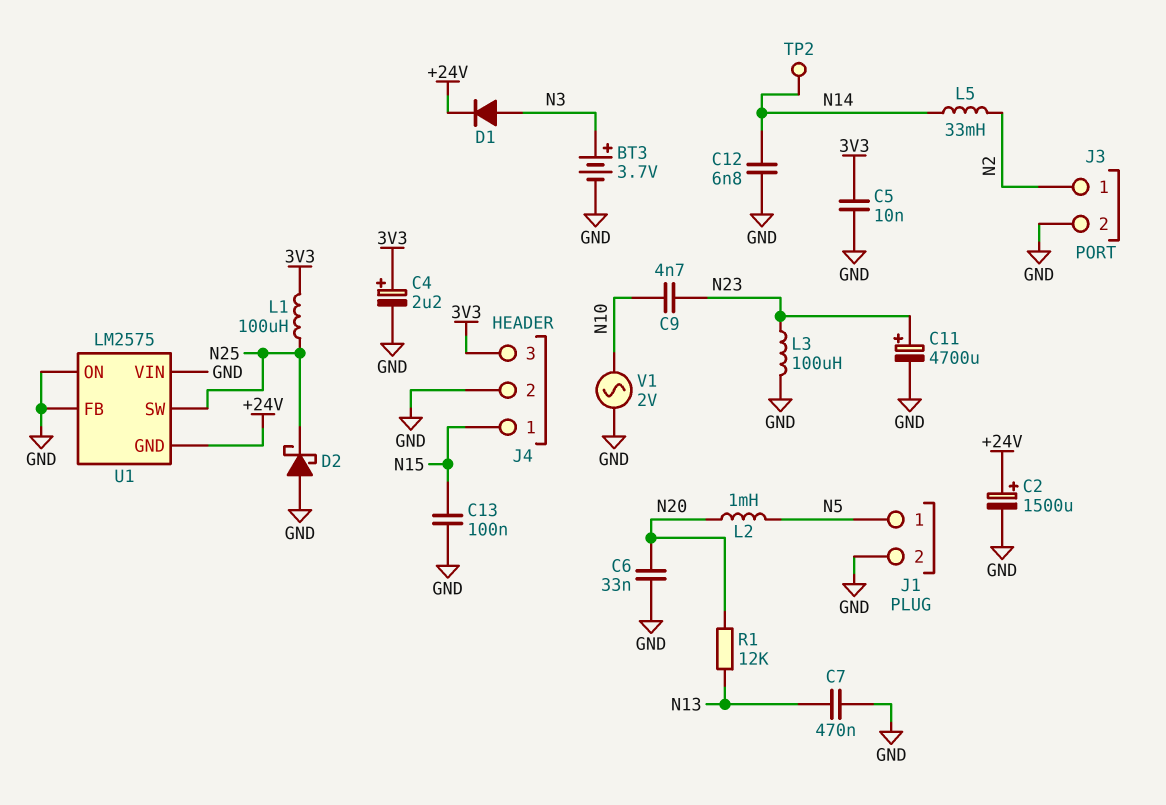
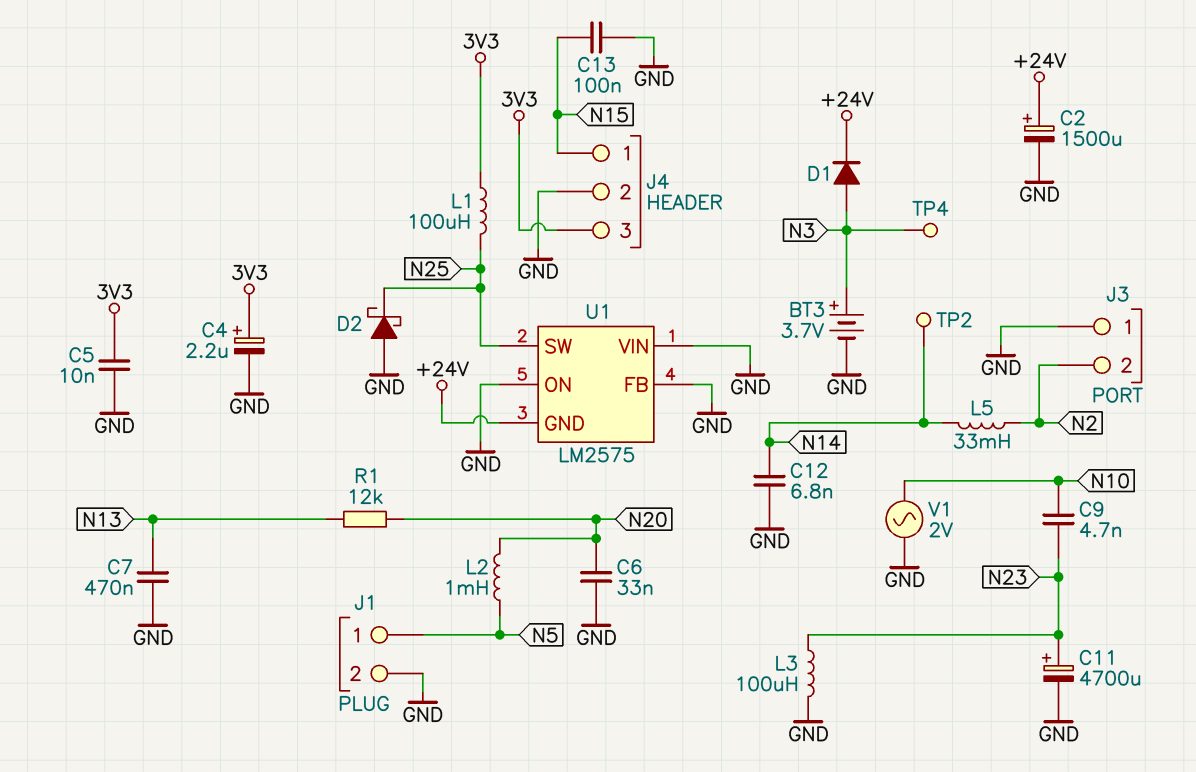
J3 pin 1: N2 -> GND
J3 pin 2: GND -> N2
TP4: none -> test point (N3)

